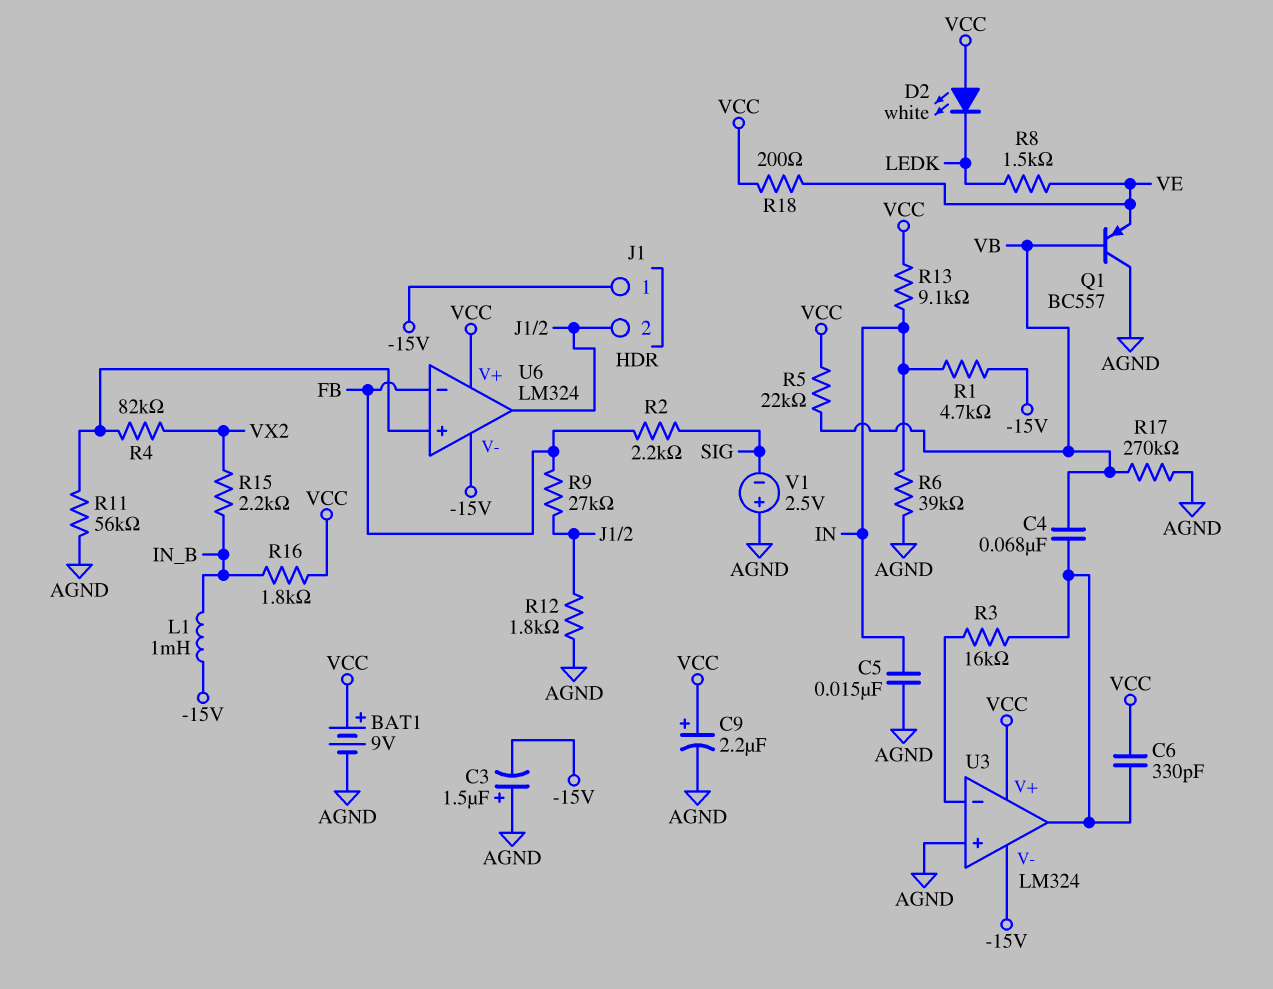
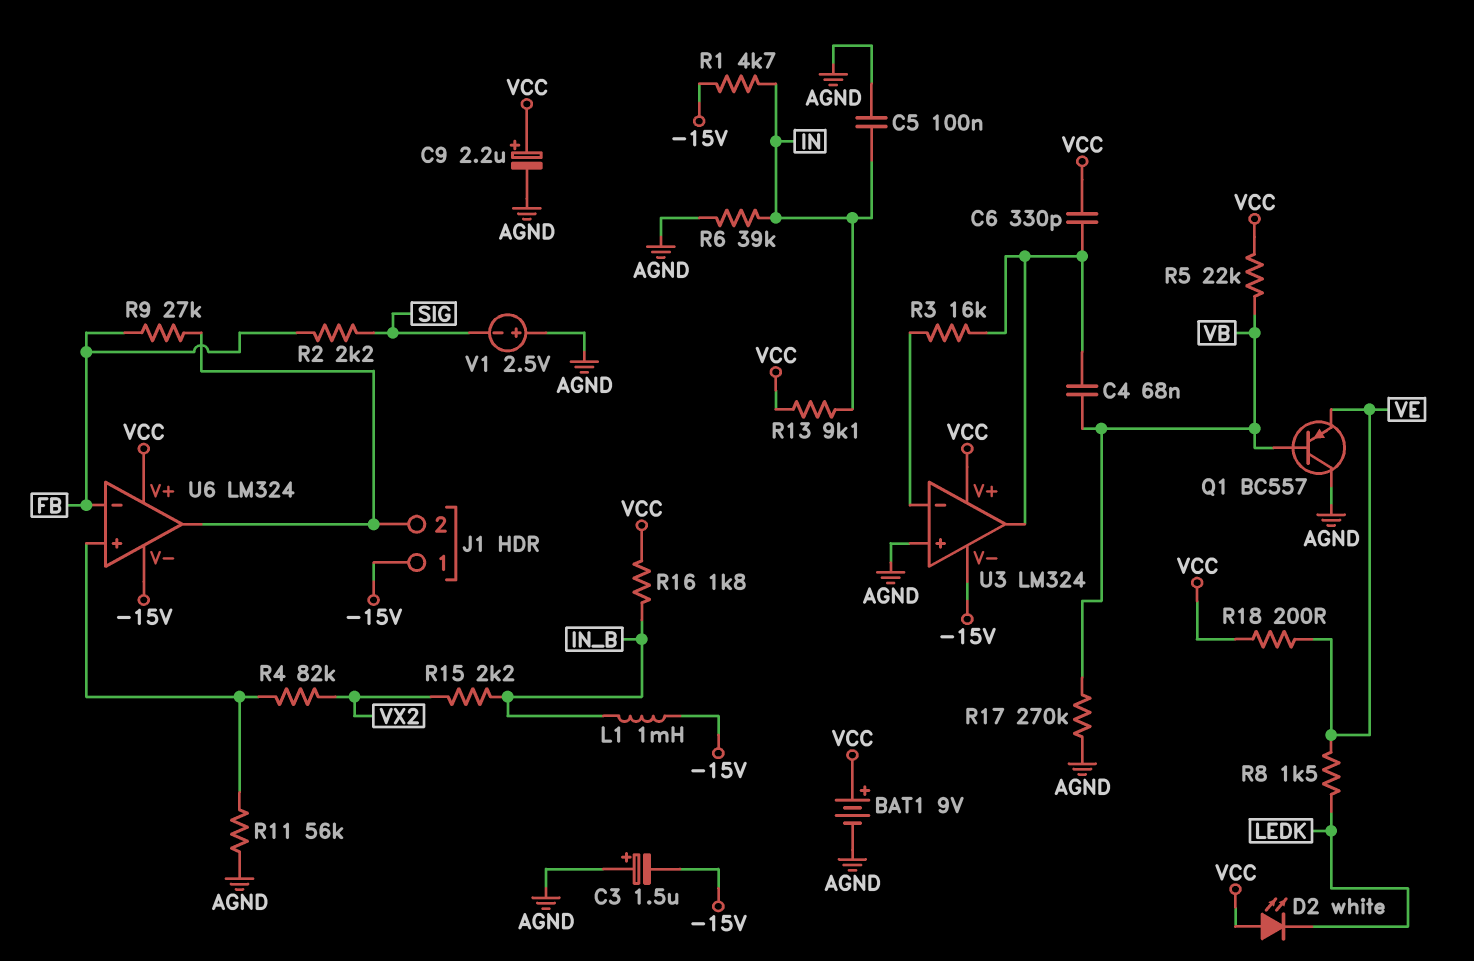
C5: 15nF (AGND, IN) -> 100nF (AGND, IN)
R12: 1.8k (AGND, J1/2) -> none

